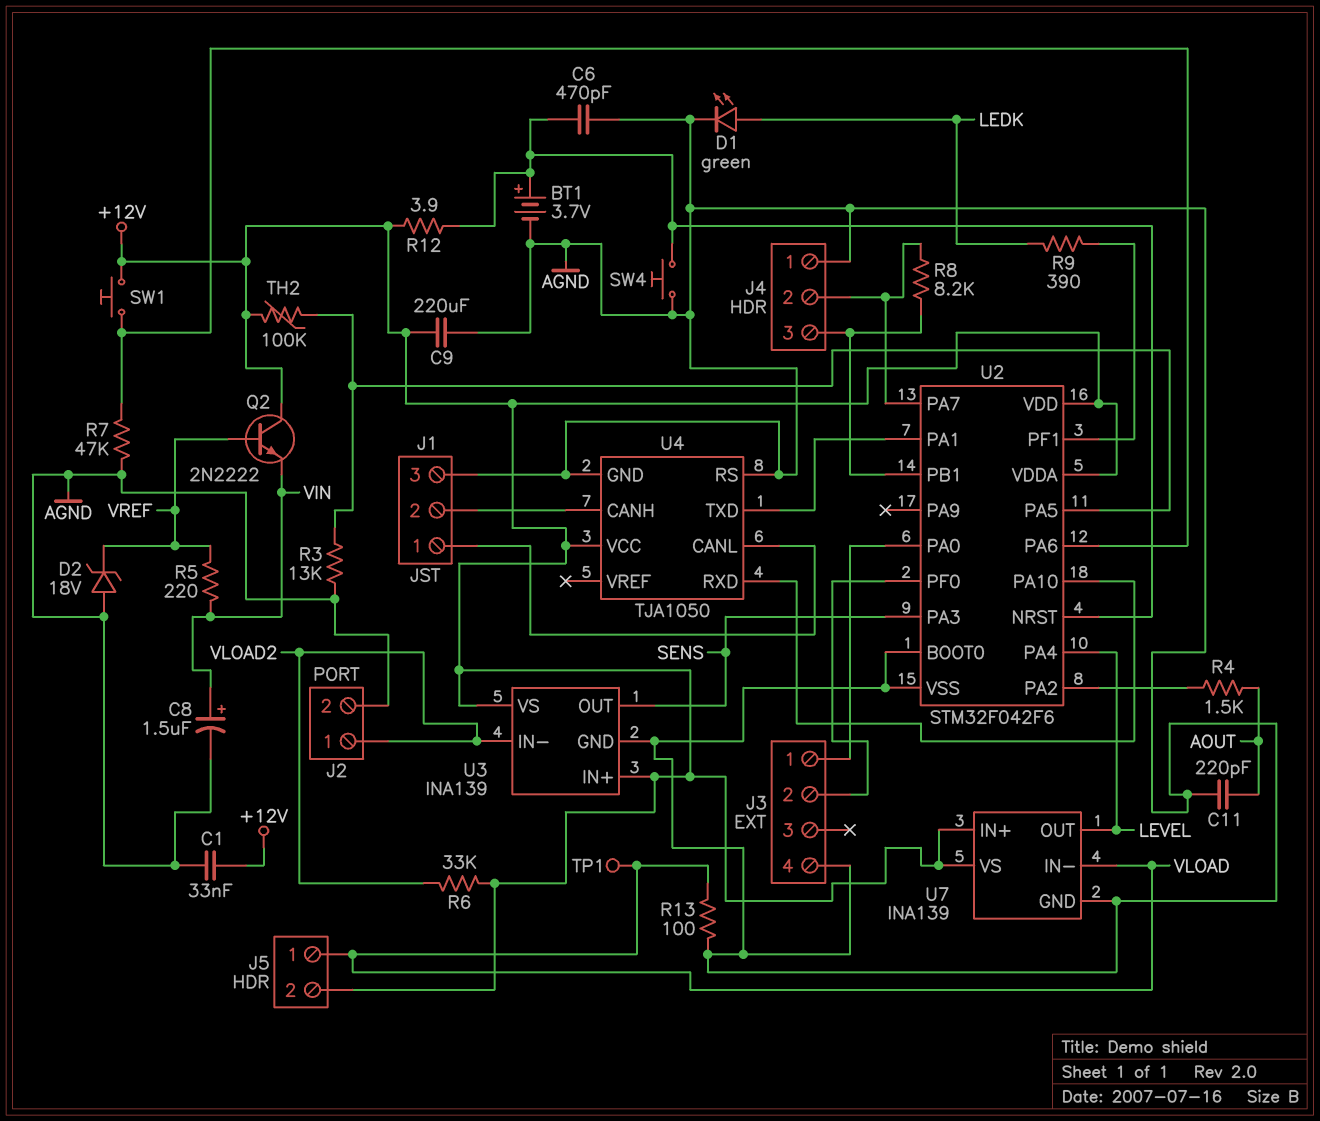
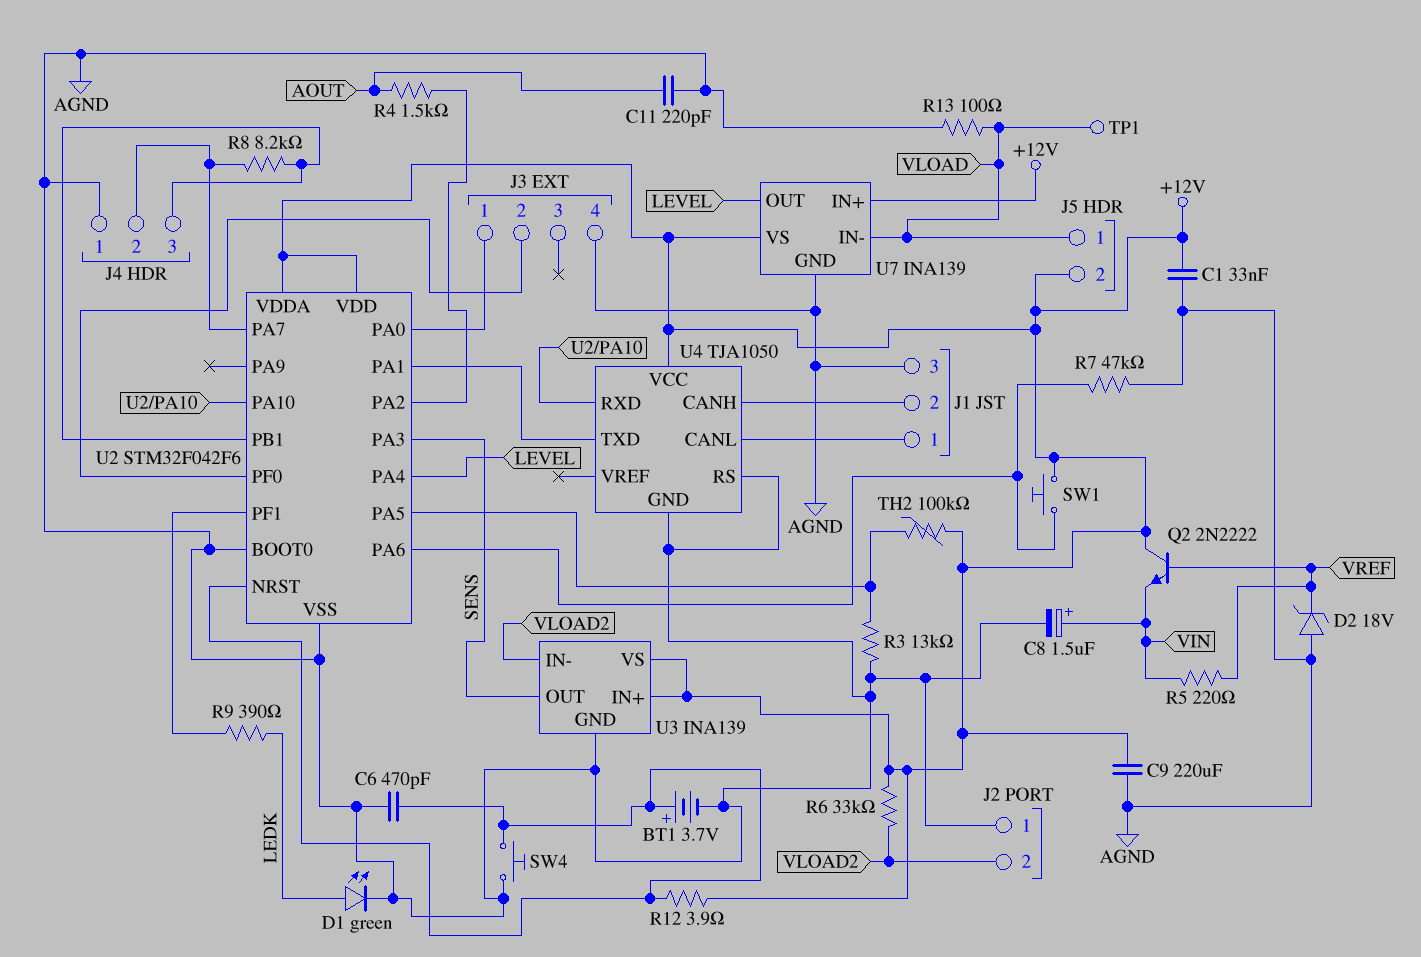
J2 pin 1: VLOAD2 -> AGND
J2 pin 2: AGND -> VLOAD2

